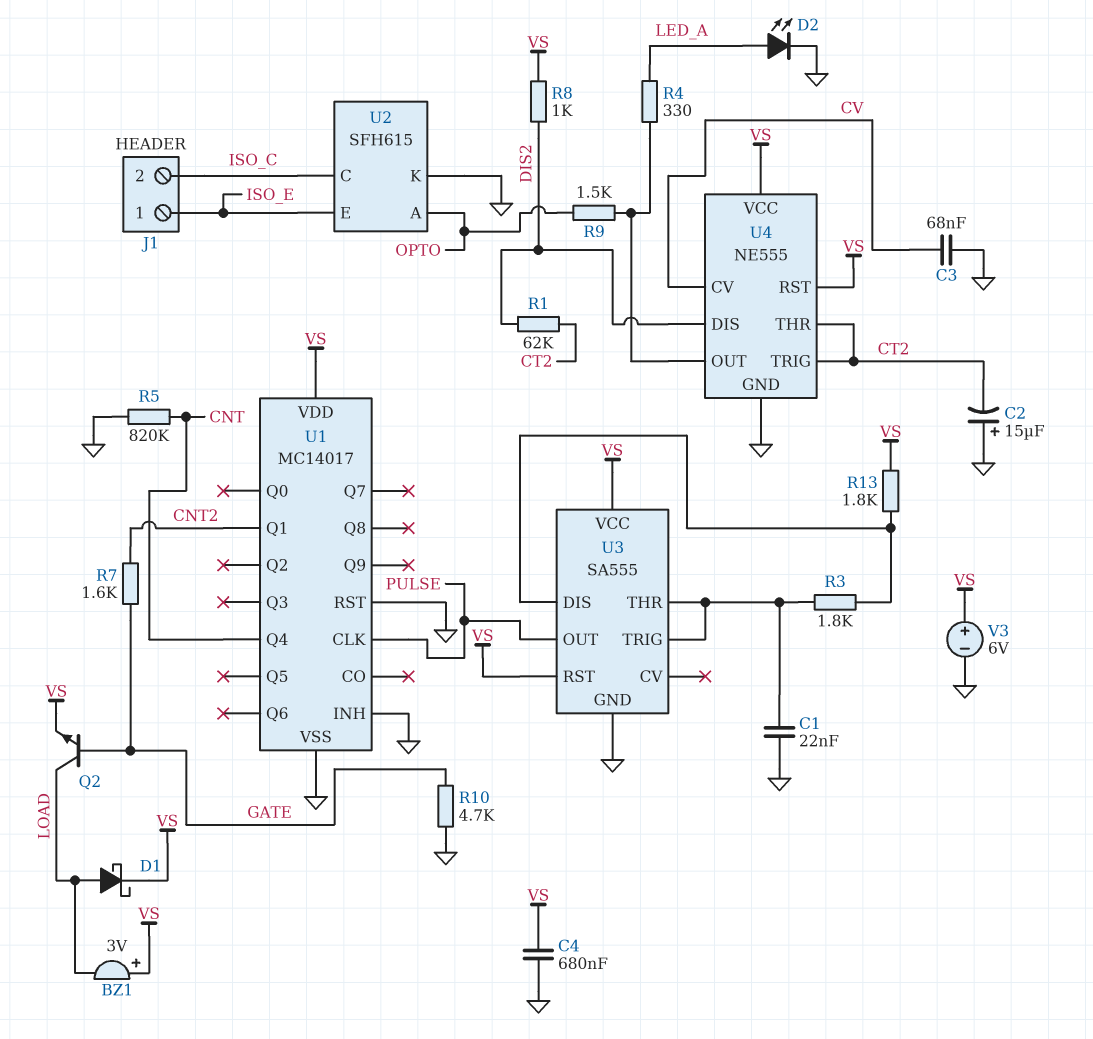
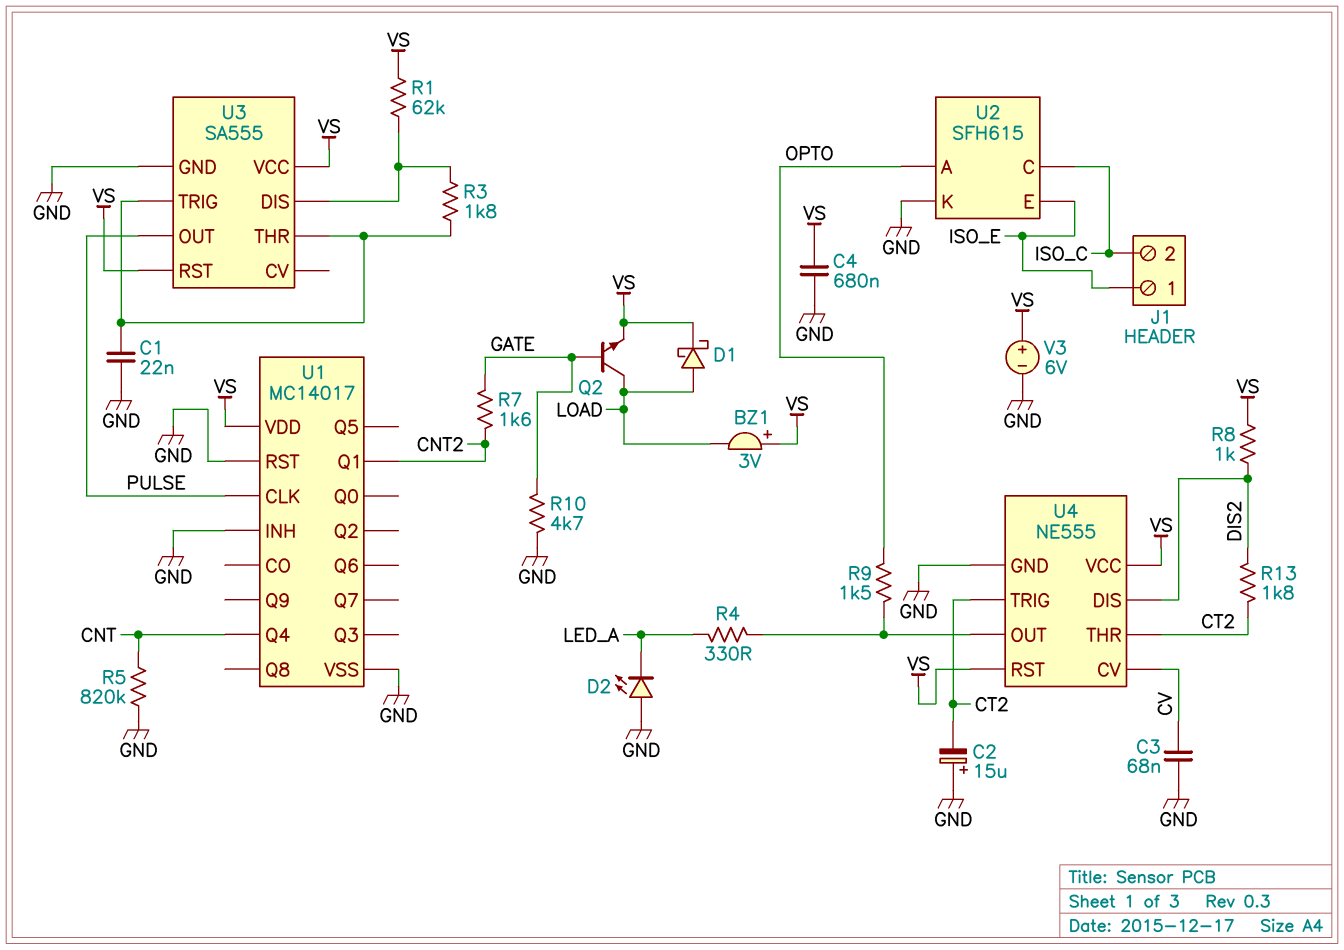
D2: LED (A LED_A, K GND) -> LED (A GND, K LED_A)
R1: 62k (CT2, DIS2) -> 62k (U3/DIS, VS)
R13: 1.8k (U3/DIS, VS) -> 1.8k (CT2, DIS2)

